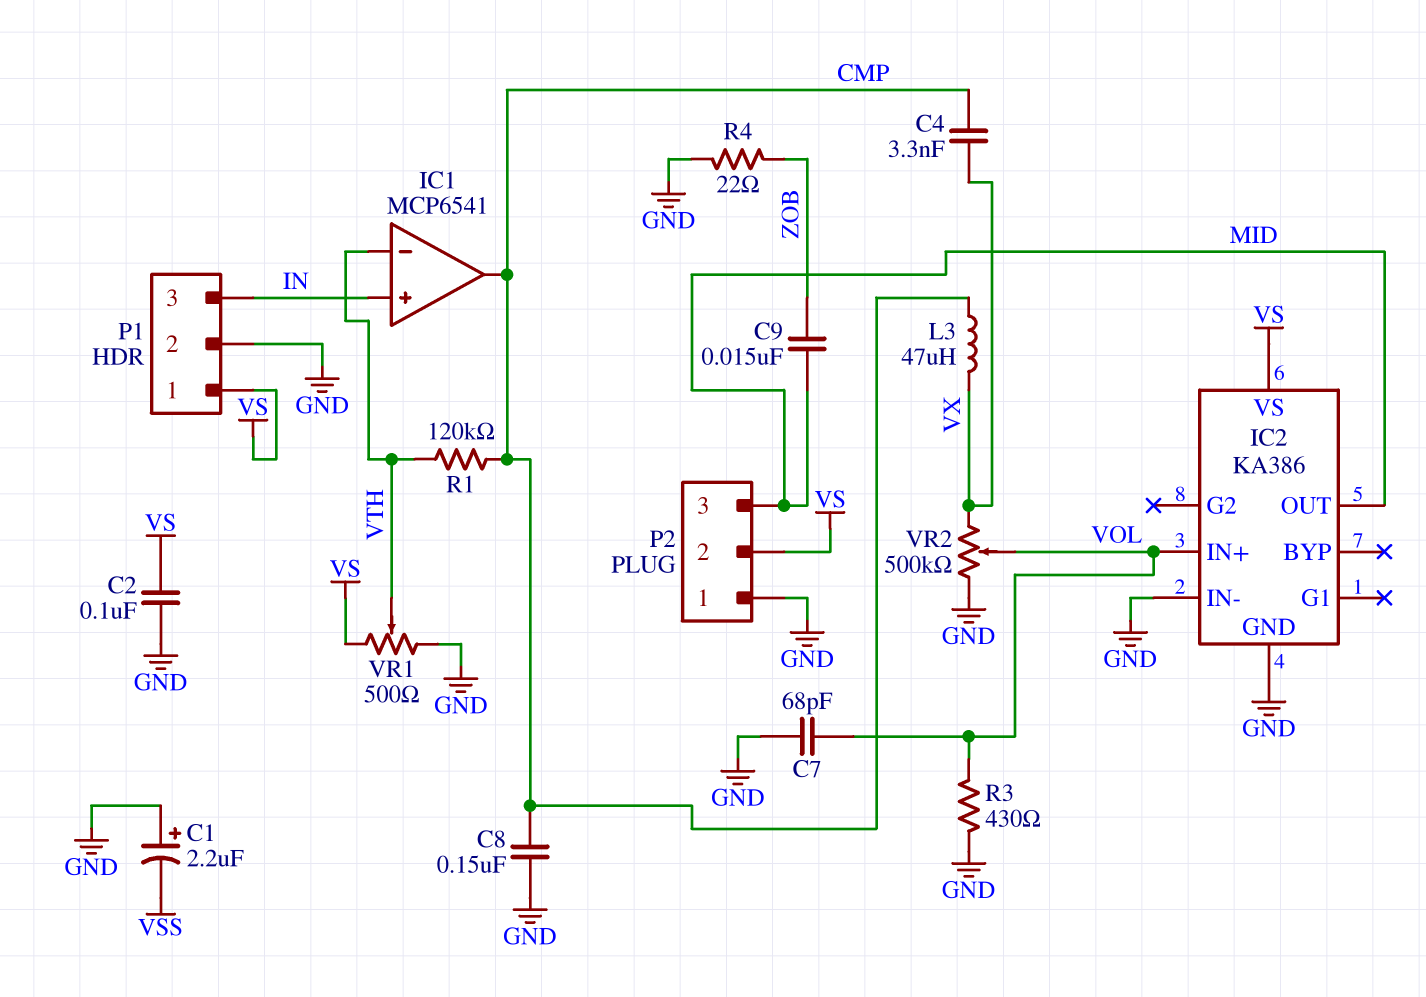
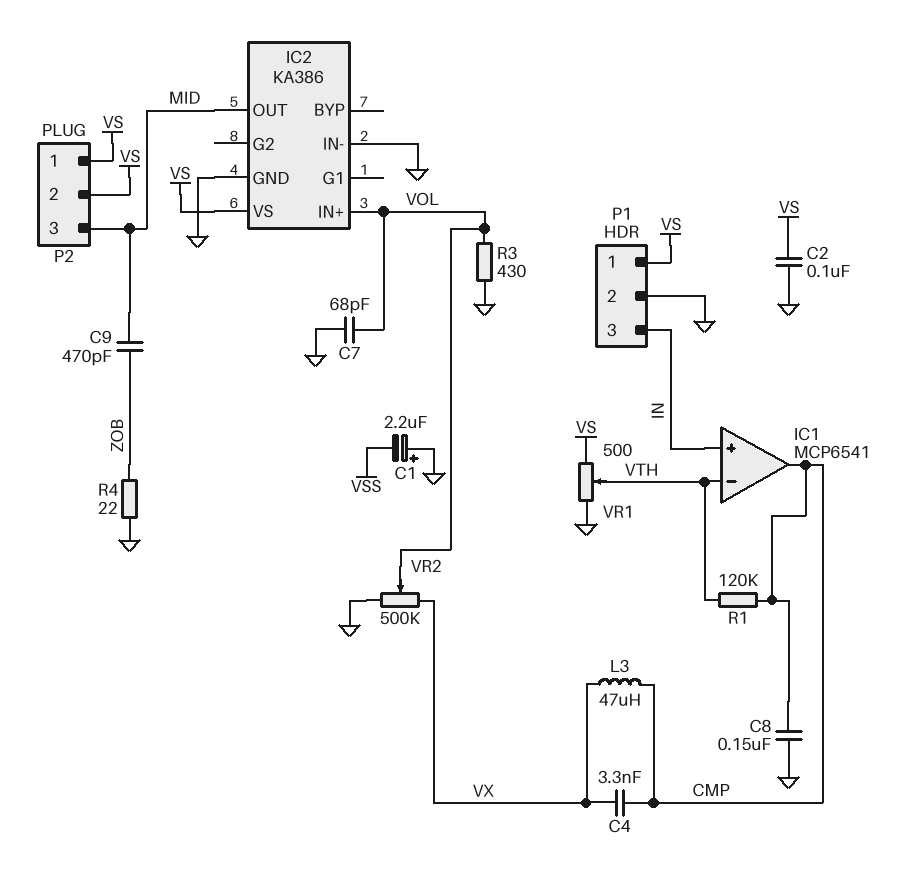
C9: 15nF (MID, ZOB) -> 470pF (MID, ZOB)
P2 pin 1: GND -> VS

